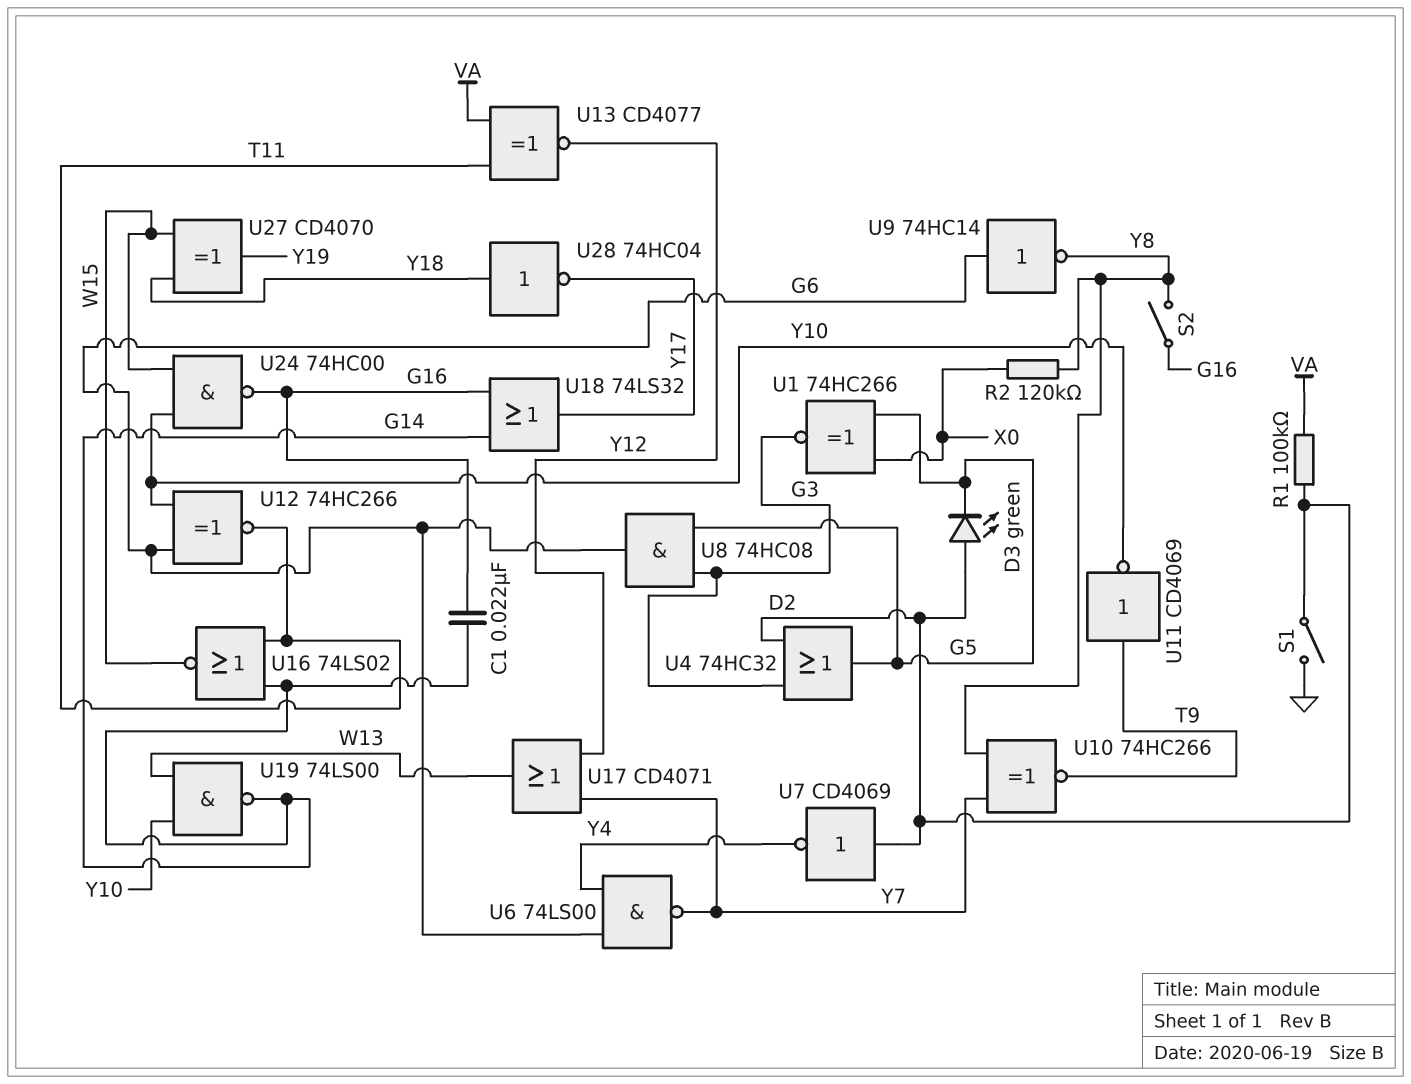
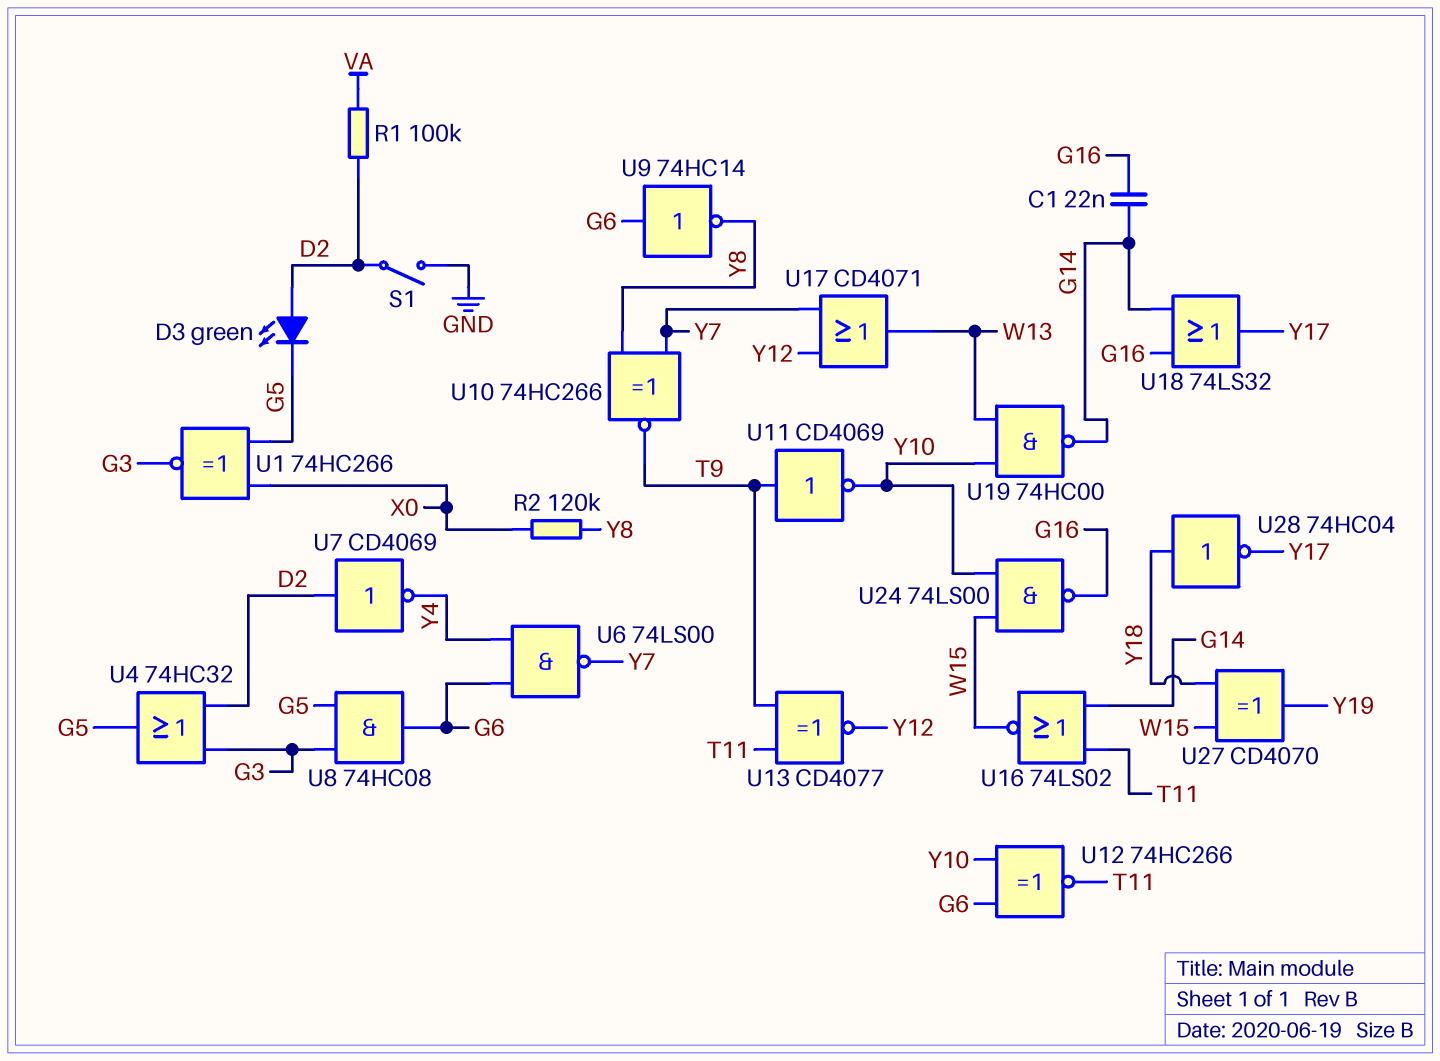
S2: switch (G16, Y8) -> none
U13: XNOR CD4077 (in T11, in VA, out Y12) -> XNOR CD4077 (in T9, in T11, out Y12)
U19: NAND 74LS00 (in W13, in Y10, out G14) -> NAND 74HC00 (in W13, in Y10, out G14)
U24: NAND 74HC00 (in W15, in Y10, out G16) -> NAND 74LS00 (in W15, in Y10, out G16)

